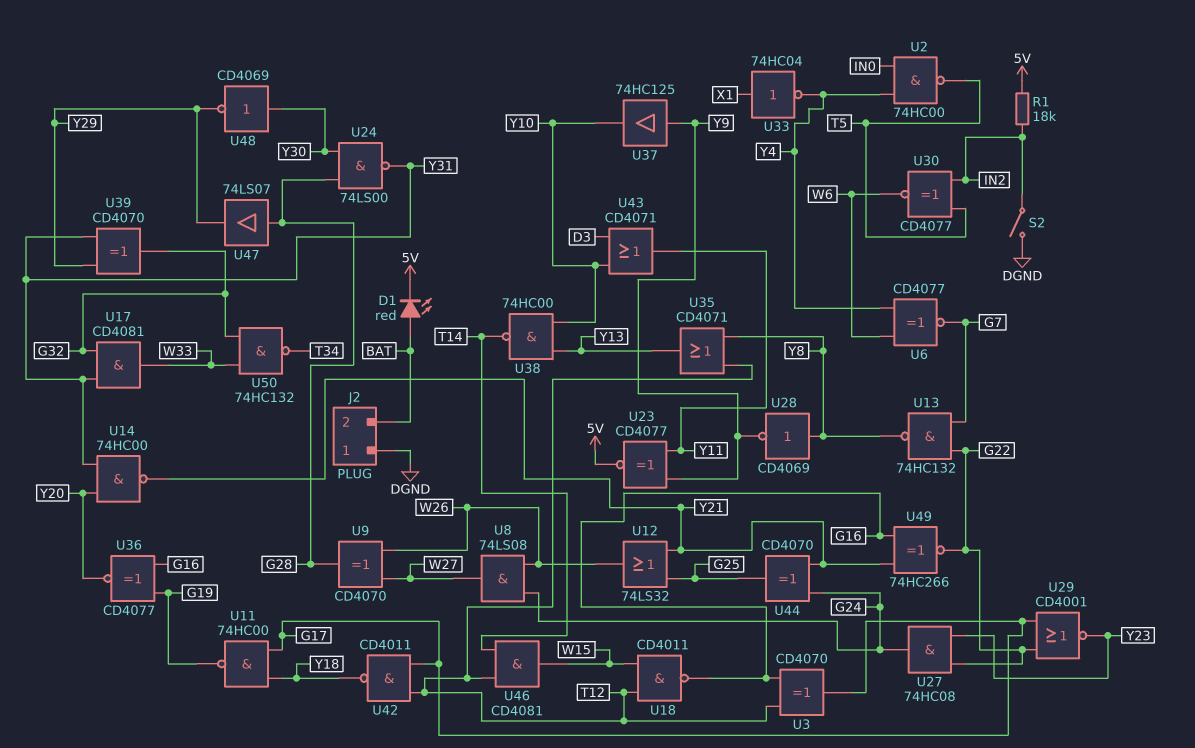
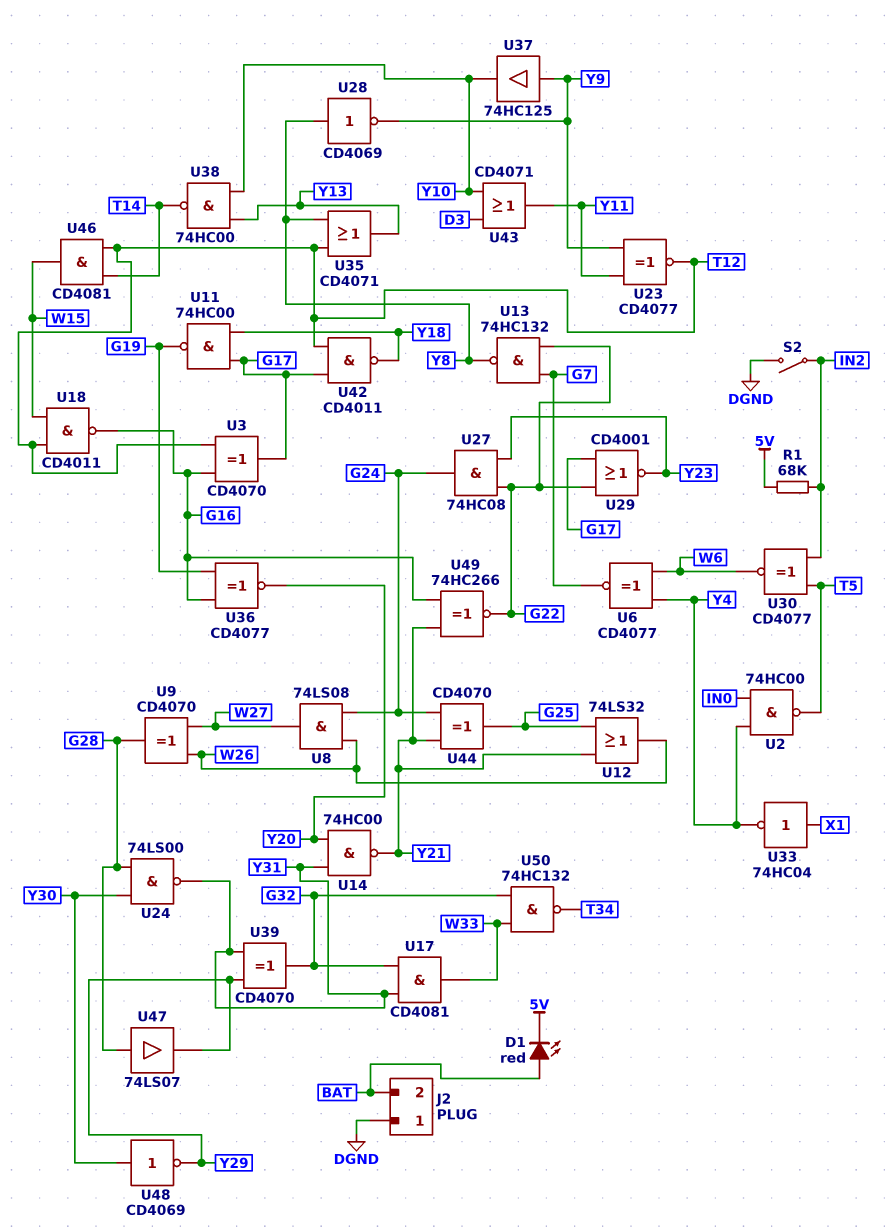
R1: 18k (5V, IN2) -> 68k (5V, IN2)
U23: XNOR CD4077 (in Y9, in Y11, out 5V) -> XNOR CD4077 (in Y9, in Y11, out T12)

